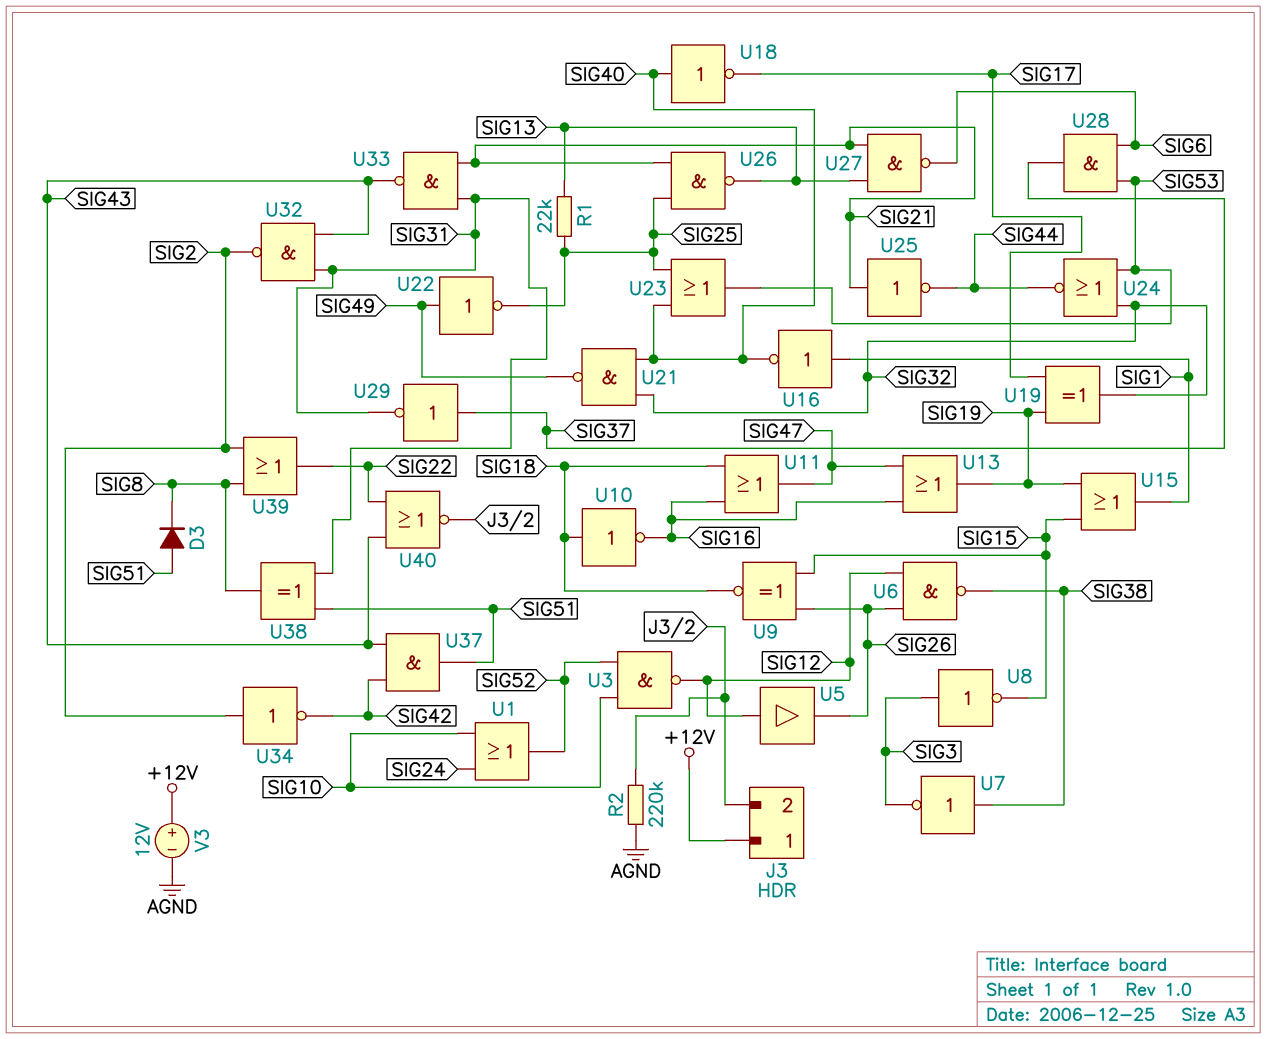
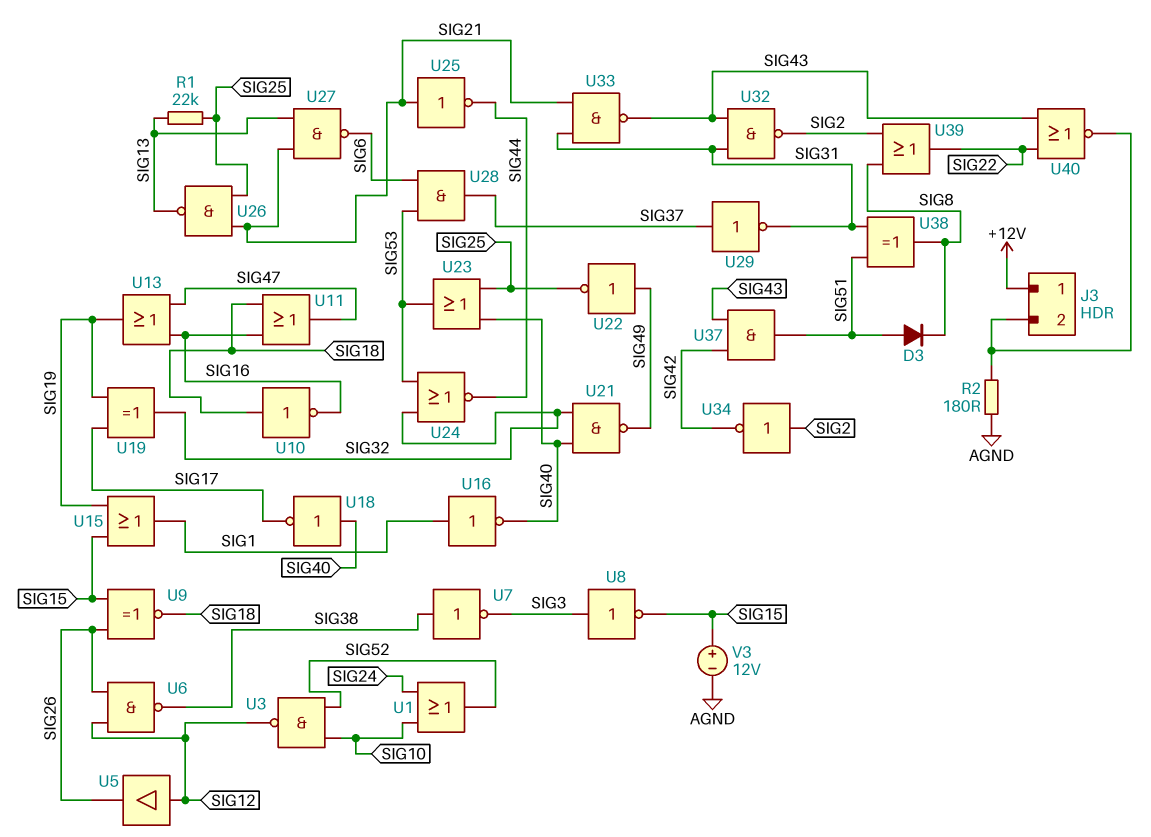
R2: 220k (AGND, J3/2) -> 180 (AGND, J3/2)
V3: 12V (plus +12V, minus AGND) -> 12V (plus SIG15, minus AGND)

